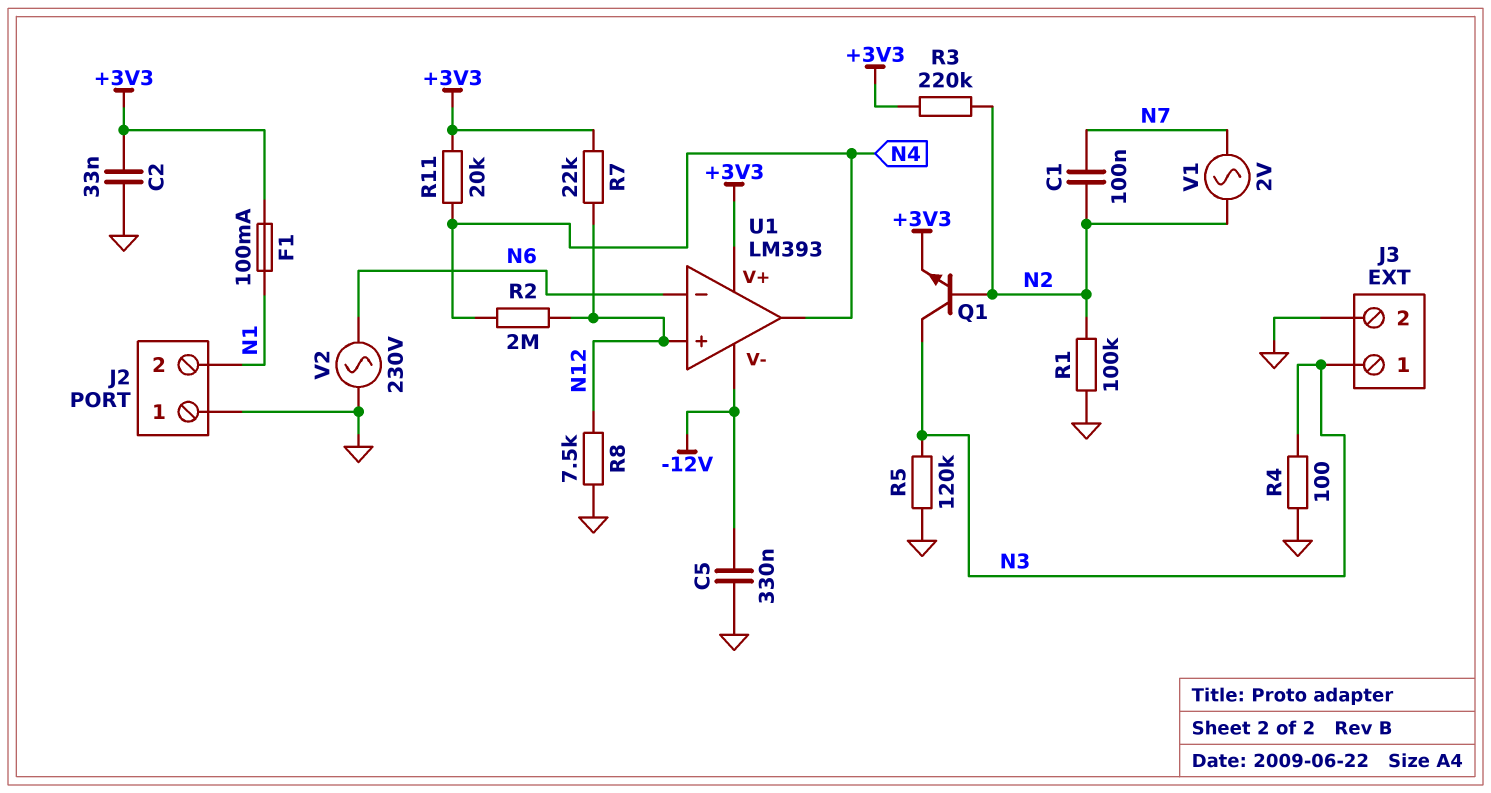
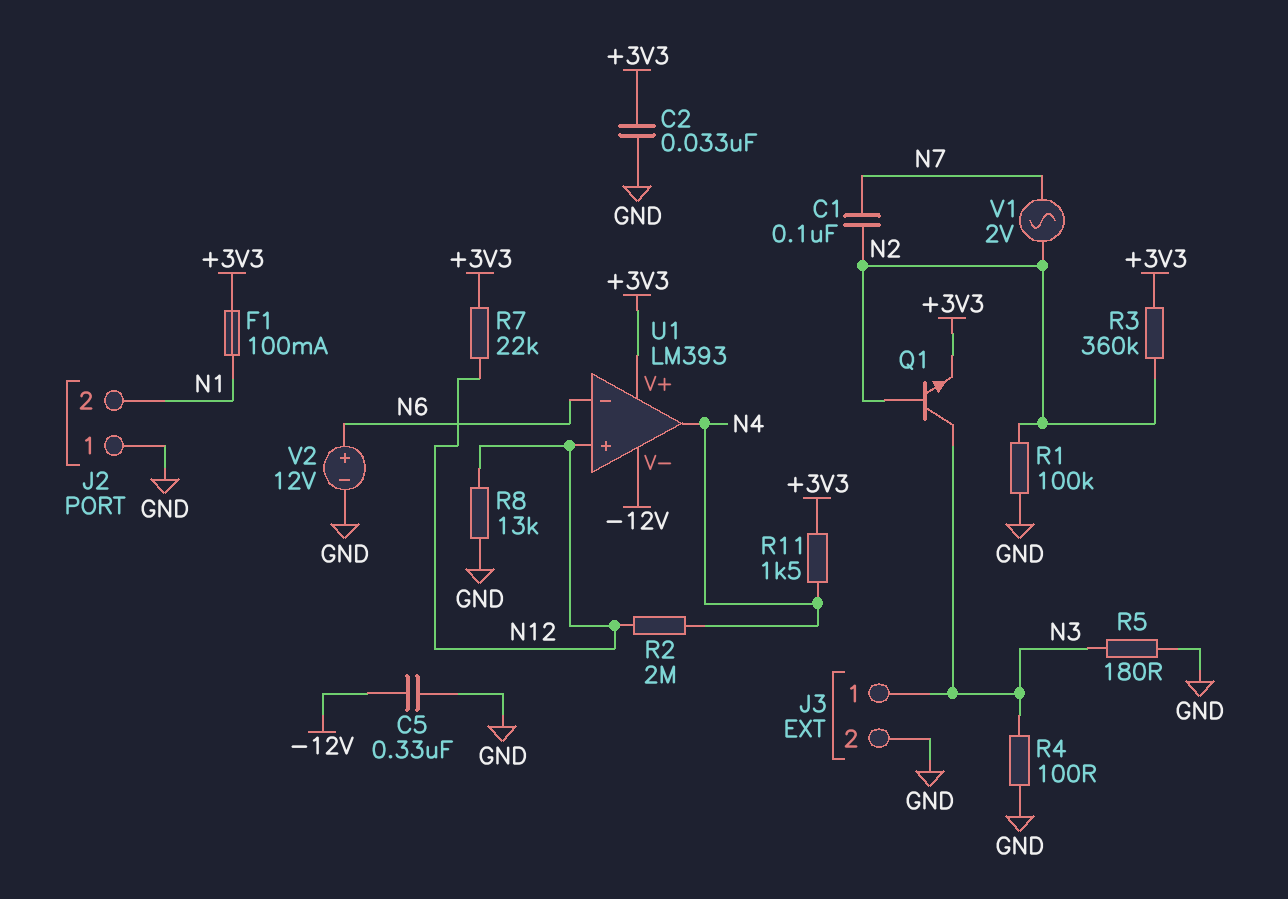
R3: 220k (+3V3, N2) -> 360k (+3V3, N2)
R5: 120k (GND, N3) -> 180 (GND, N3)
R8: 7.5k (GND, N12) -> 13k (GND, N12)
R11: 20k (+3V3, N4) -> 1.5k (+3V3, N4)
V2: AC 230V (GND, N6) -> 12V (plus N6, minus GND)

